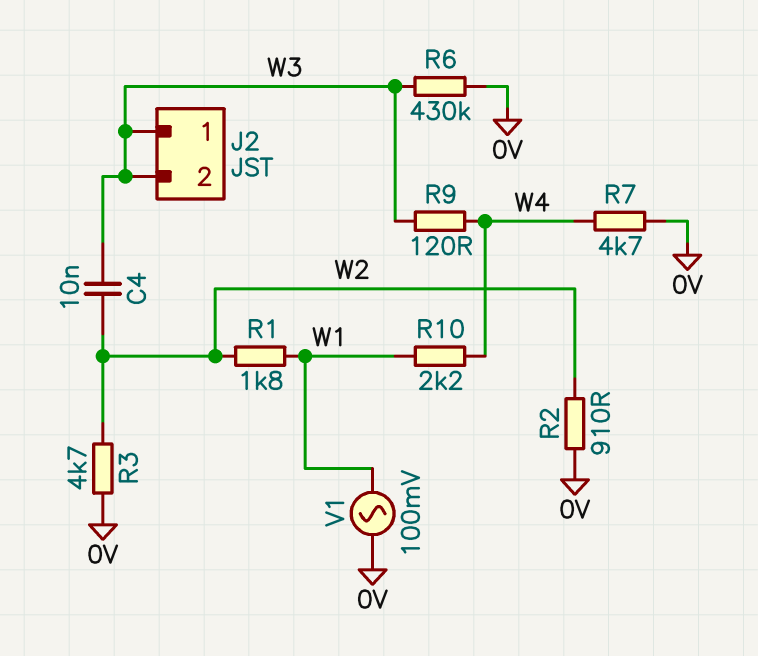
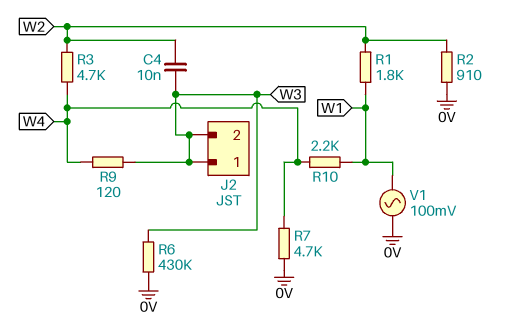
R3: 4.7k (0V, W2) -> 4.7k (W2, W4)

